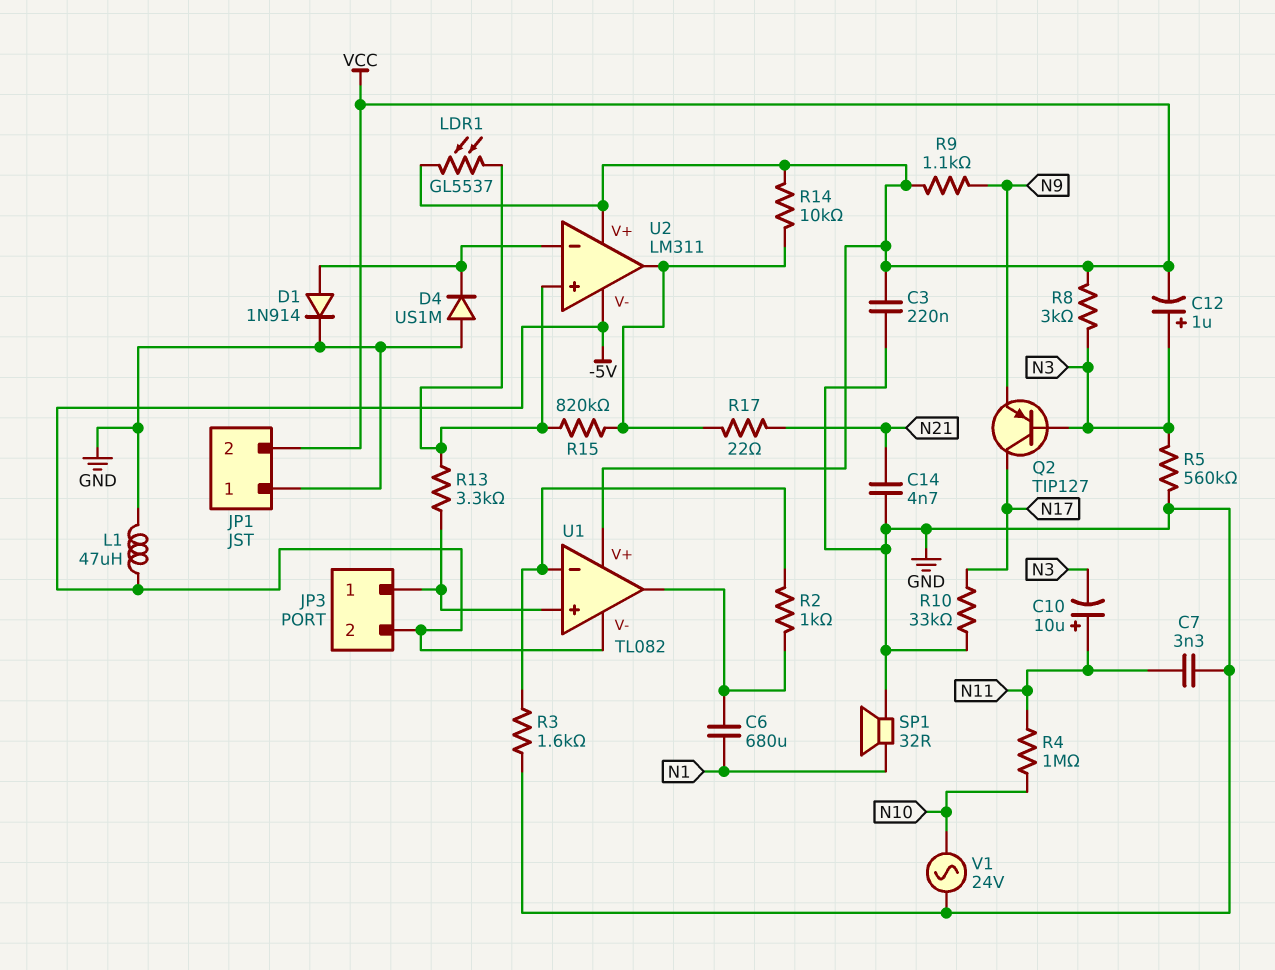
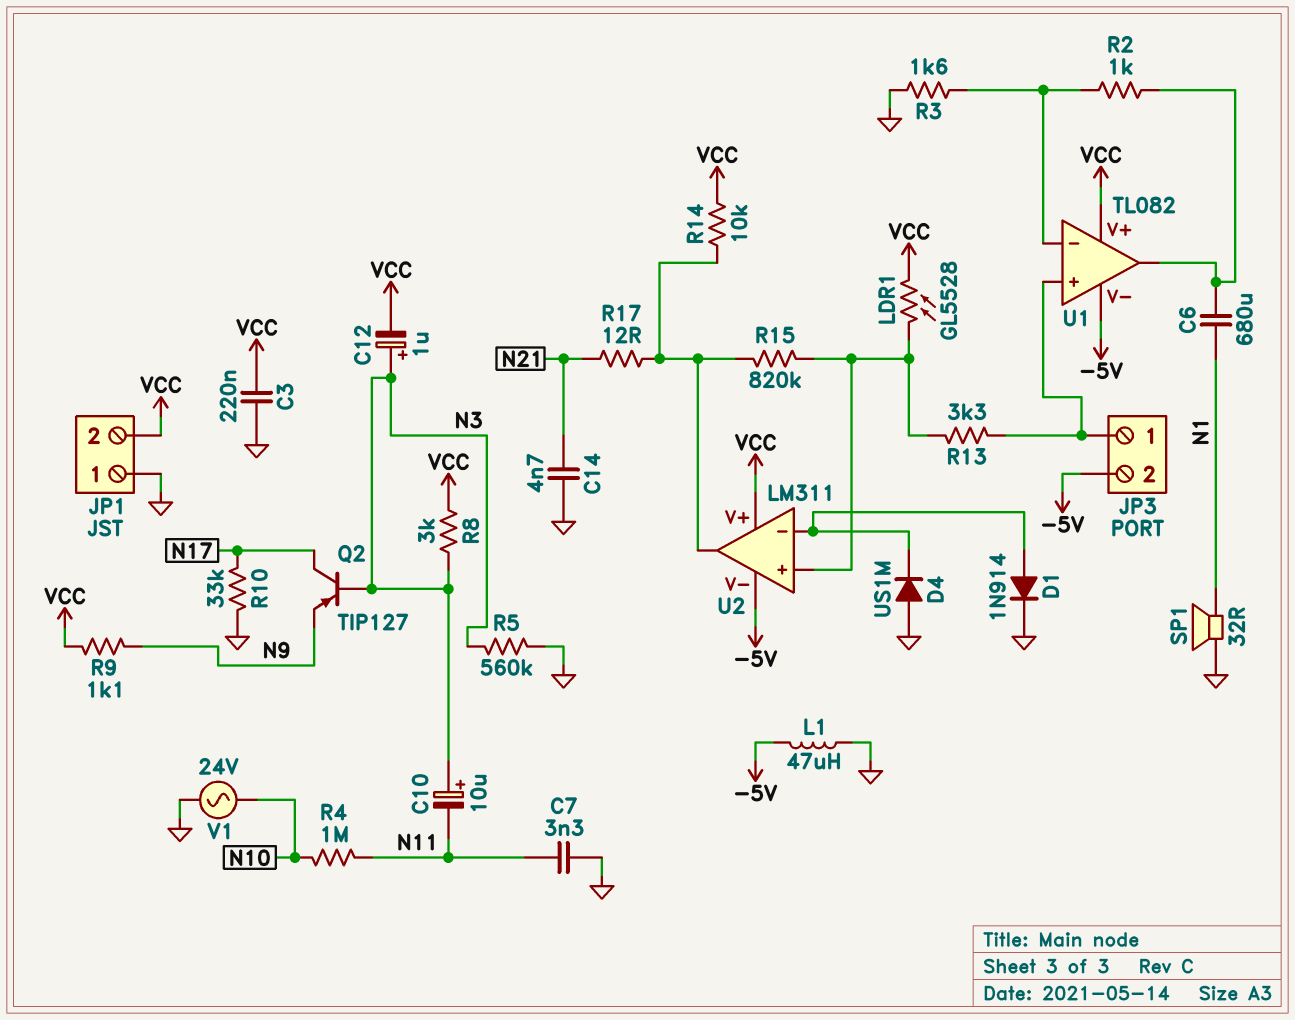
C10: 10uF (plus N11, minus N3) -> 10uF (plus N3, minus N11)
LDR1: GL5537 (U2/in+, VCC) -> GL5528 (U2/in+, VCC)
R17: 22 (N21, U2/out) -> 12 (N21, U2/out)

